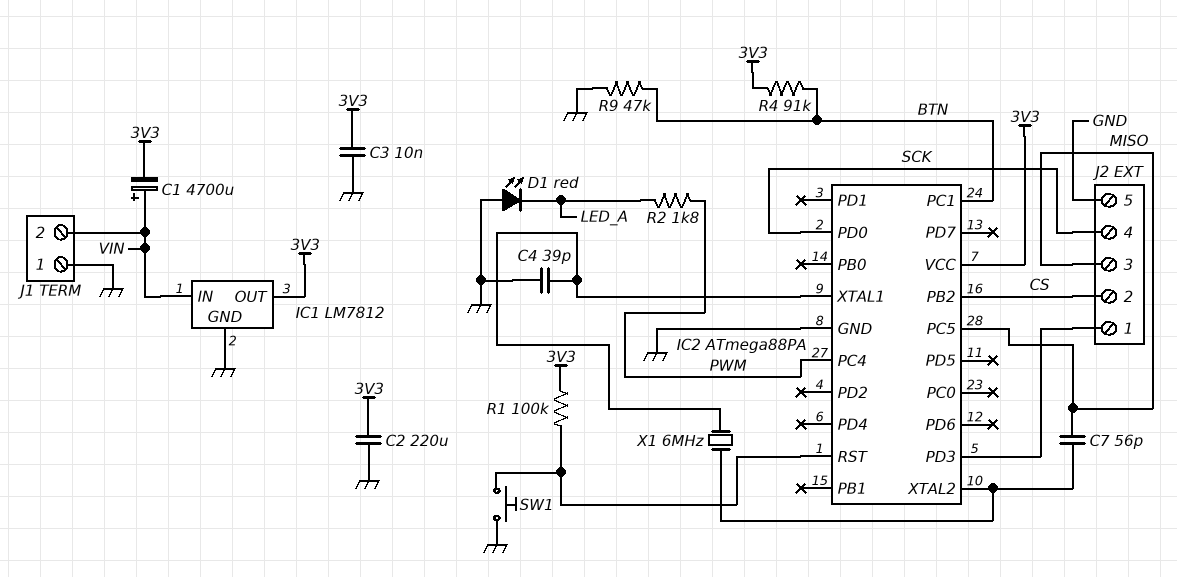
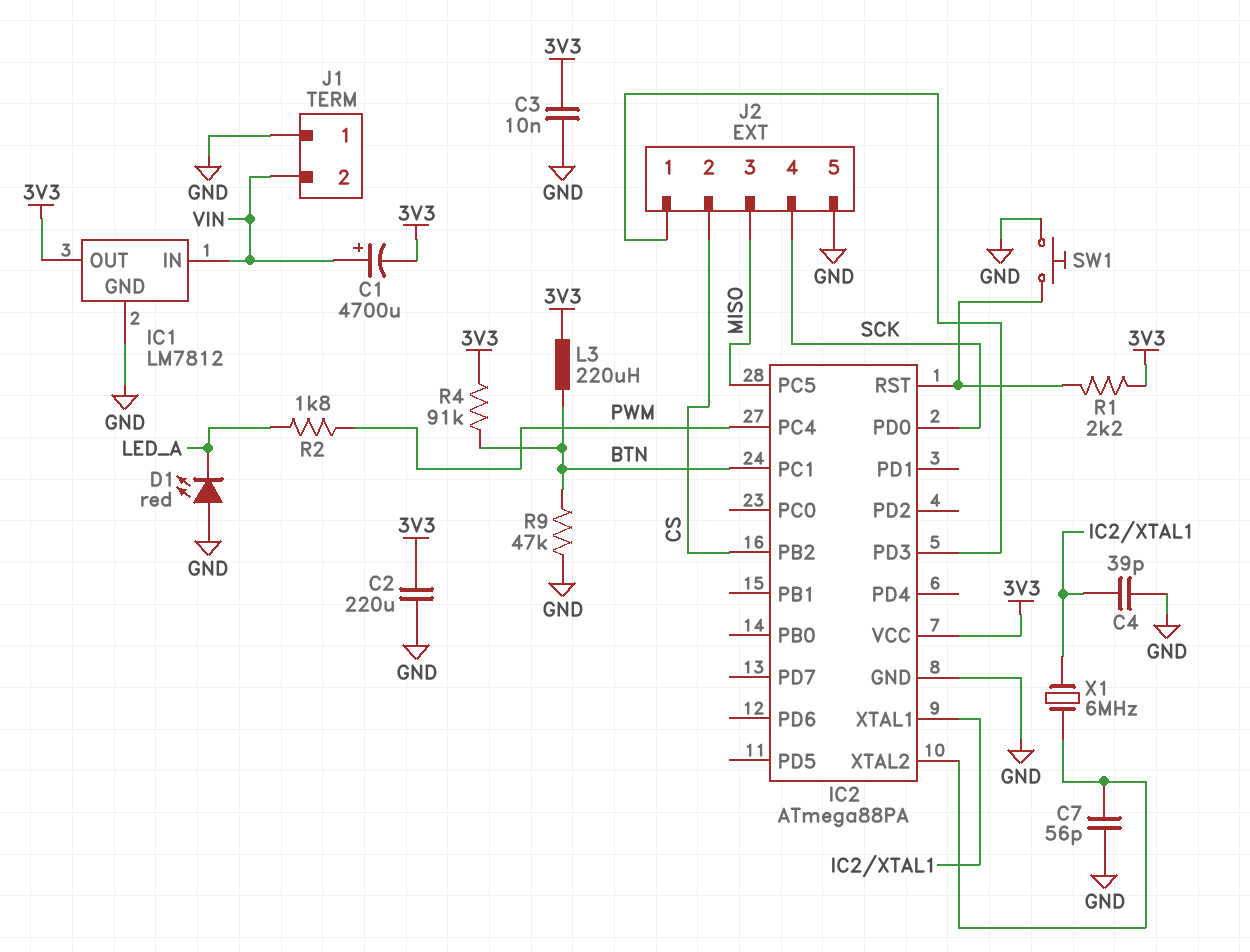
C7: 56pF (IC2/XTAL2, MISO) -> 56pF (GND, IC2/XTAL2)
L3: none -> 220uH (3V3, BTN)
R1: 100k (3V3, IC2/RST) -> 2.2k (3V3, IC2/RST)

